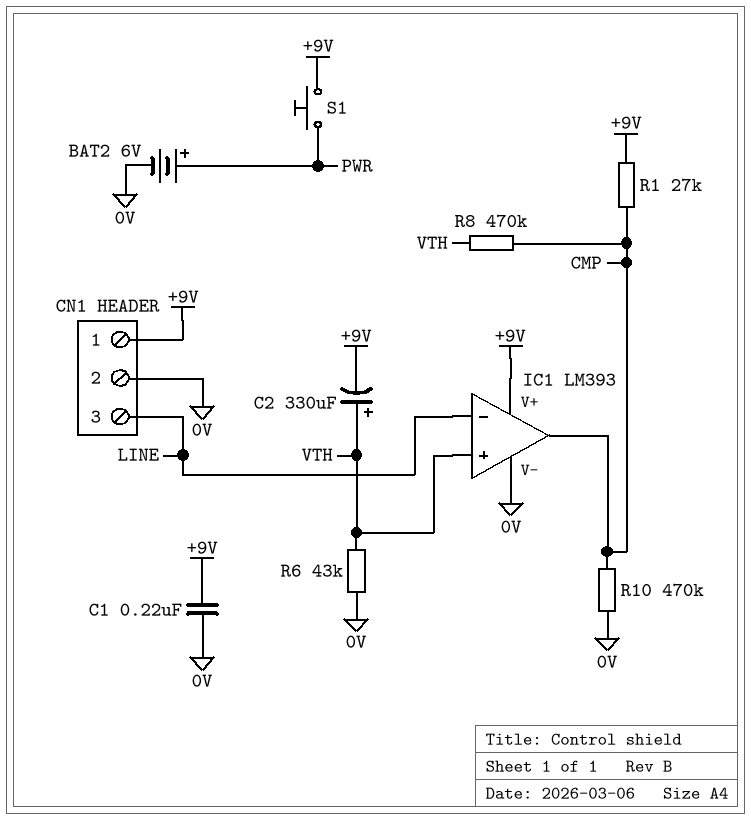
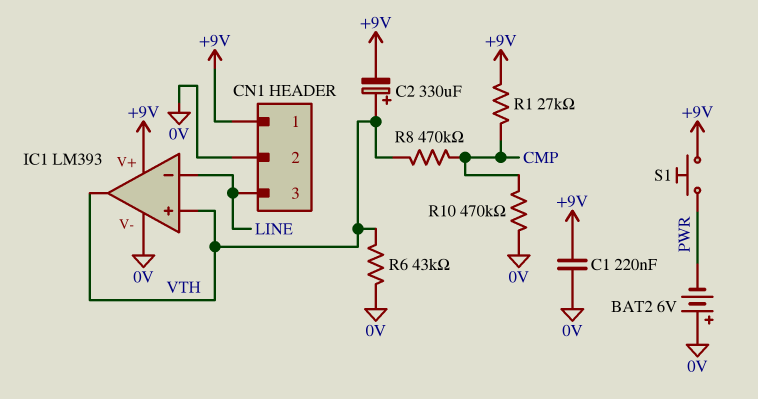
BAT2: 6V (plus PWR, minus 0V) -> 6V (plus 0V, minus PWR)
IC1 pin out: CMP -> VTH

